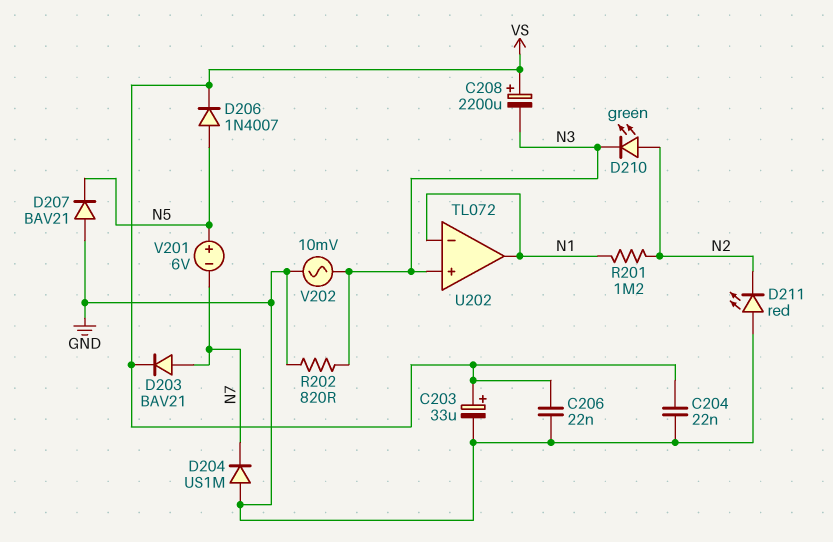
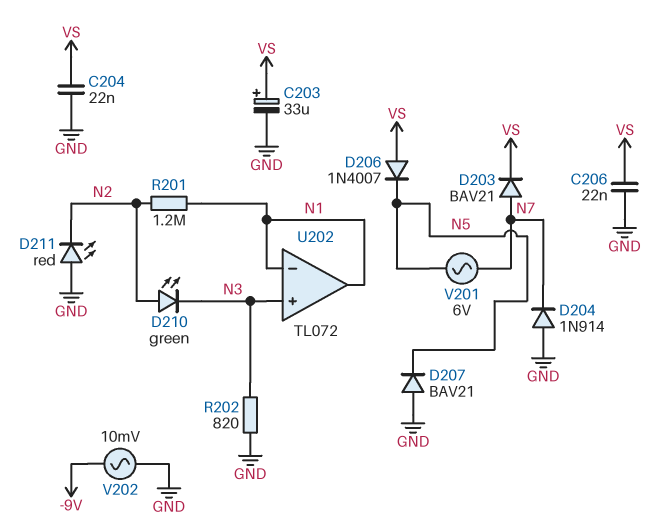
C208: 2200uF (plus VS, minus N3) -> none
D204: diode US1M (A GND, K N7) -> diode 1N914 (A GND, K N7)
D206: diode 1N4007 (A N5, K VS) -> diode 1N4007 (A VS, K N5)
V201: 6V (plus N5, minus N7) -> AC 6V (N5, N7)
V202: AC 10mV (GND, N3) -> AC 10mV (-9V, GND)

